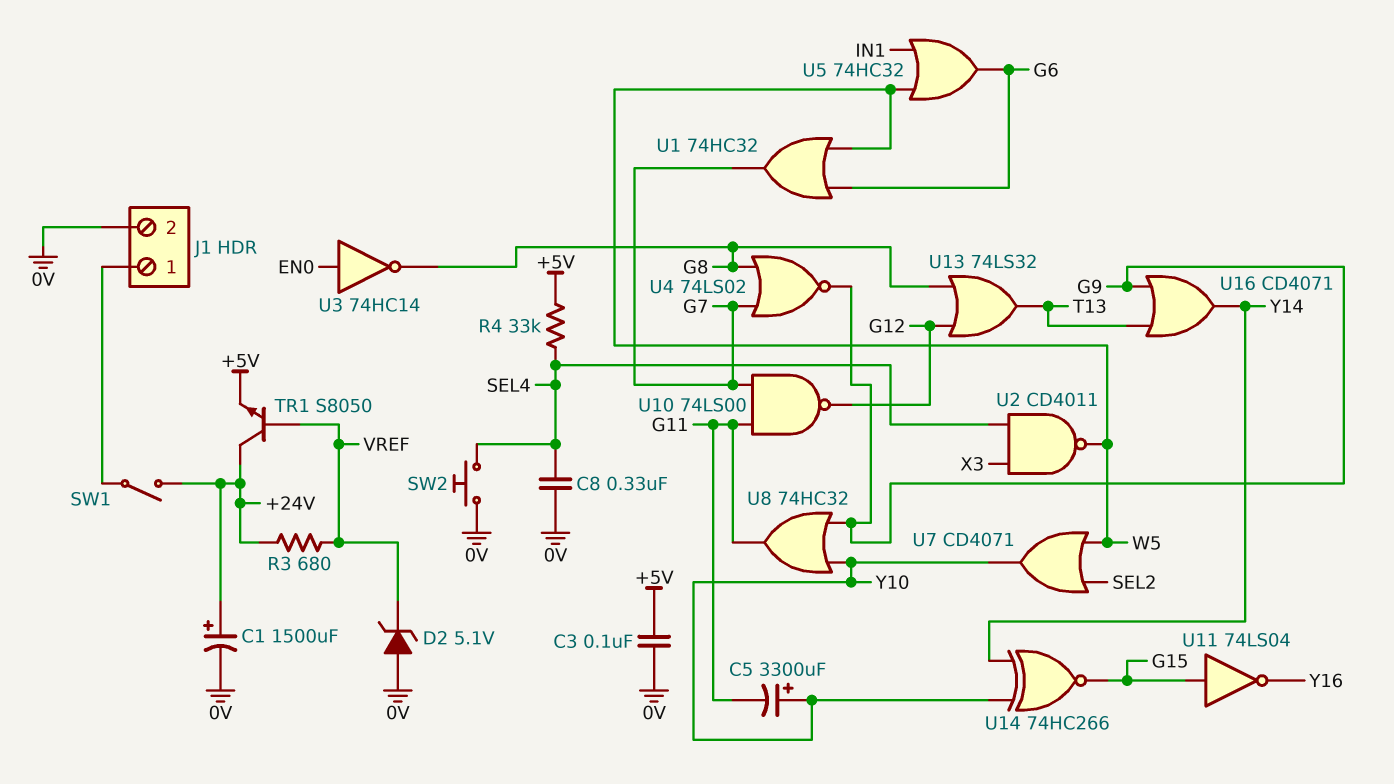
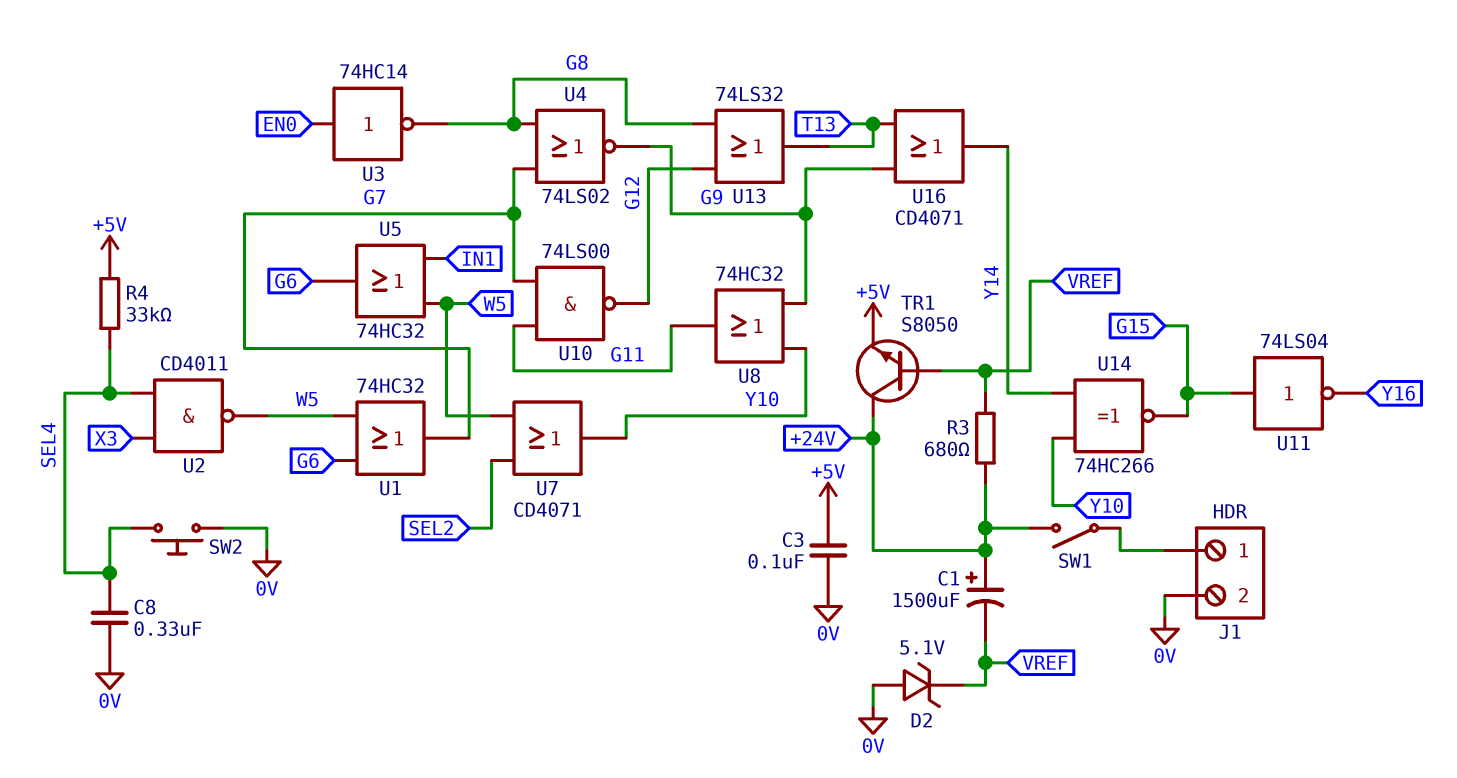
C1: 1500uF (plus +24V, minus 0V) -> 1500uF (plus +24V, minus VREF)
C5: 3300uF (plus Y10, minus G11) -> none

